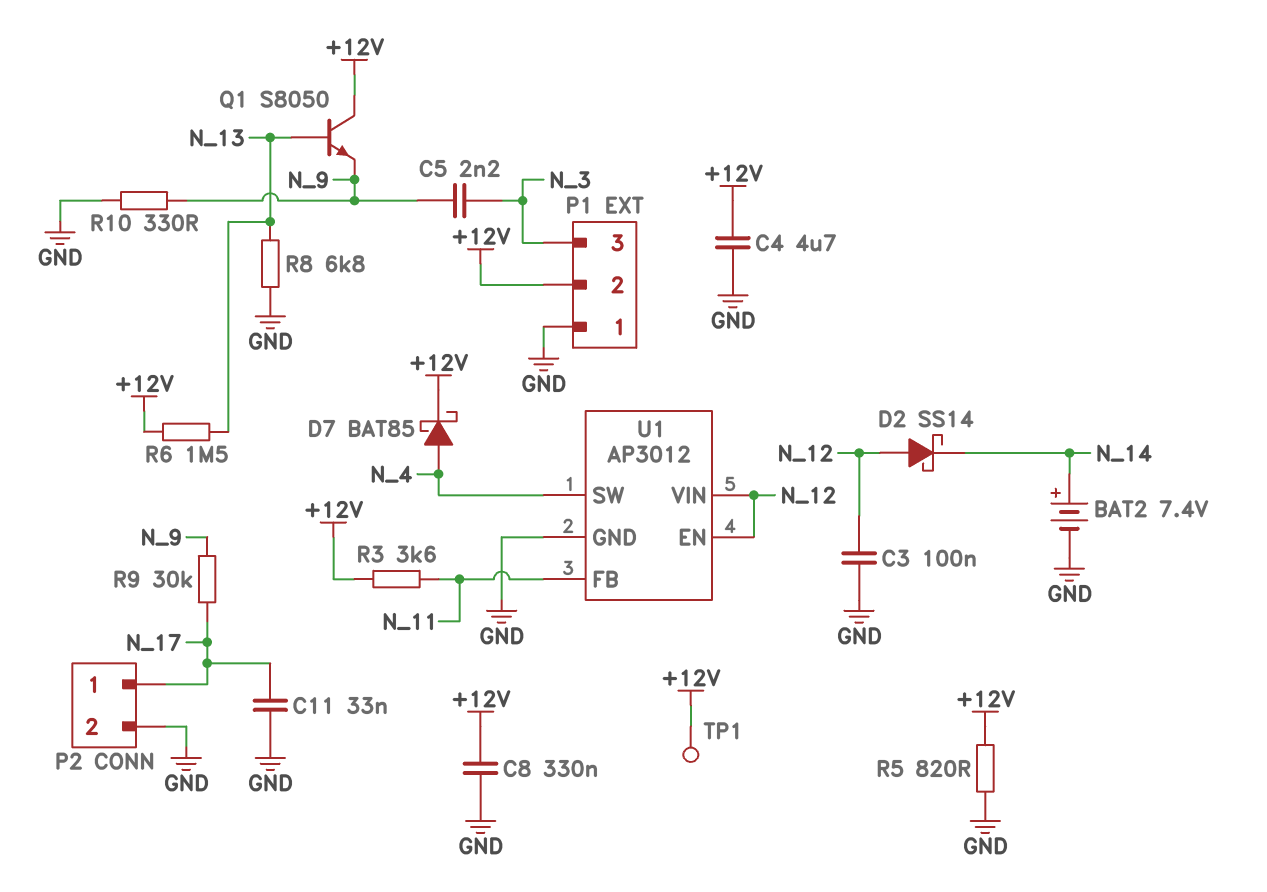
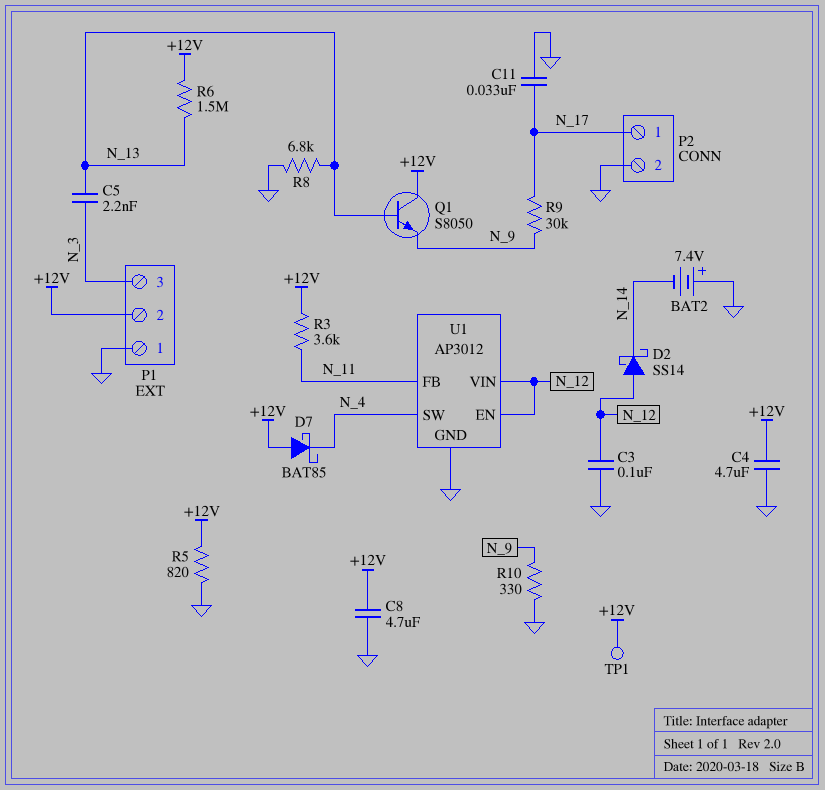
BAT2: 7.4V (plus N_14, minus GND) -> 7.4V (plus GND, minus N_14)
C5: 2.2nF (N_3, N_9) -> 2.2nF (N_3, N_13)
C8: 330nF (+12V, GND) -> 4.7uF (+12V, GND)
D7: schottky BAT85 (A N_4, K +12V) -> schottky BAT85 (A +12V, K N_4)

